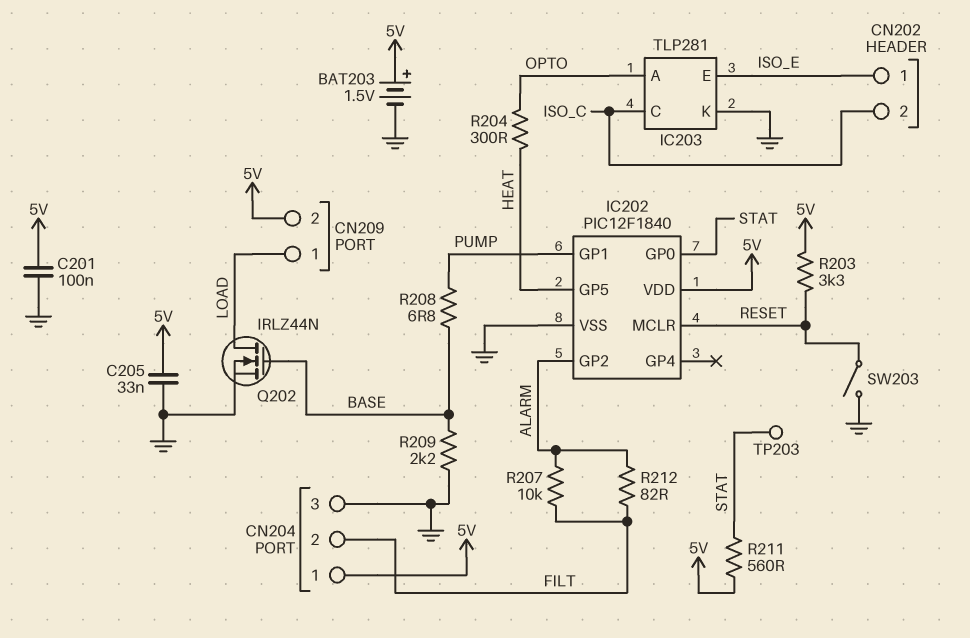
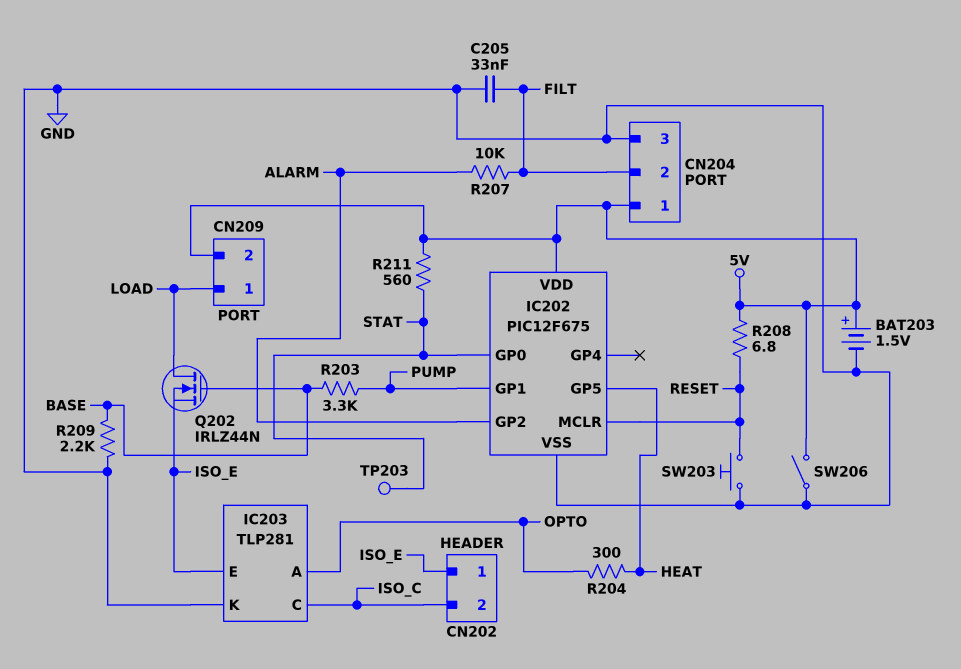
C201: 100nF (5V, GND) -> none
C205: 33nF (5V, GND) -> 33nF (FILT, GND)
IC202: PIC12F1840 -> PIC12F675
Q202: NMOS IRLZ44N (G BASE, D LOAD, S GND) -> NMOS IRLZ44N (G BASE, D LOAD, S ISO_E)
R203: 3.3k (5V, RESET) -> 3.3k (BASE, PUMP)
R208: 6.8 (BASE, PUMP) -> 6.8 (5V, RESET)
R212: 82 (ALARM, FILT) -> none
SW203: switch (GND, RESET) -> button (GND, RESET)
SW206: none -> switch (5V, GND)

